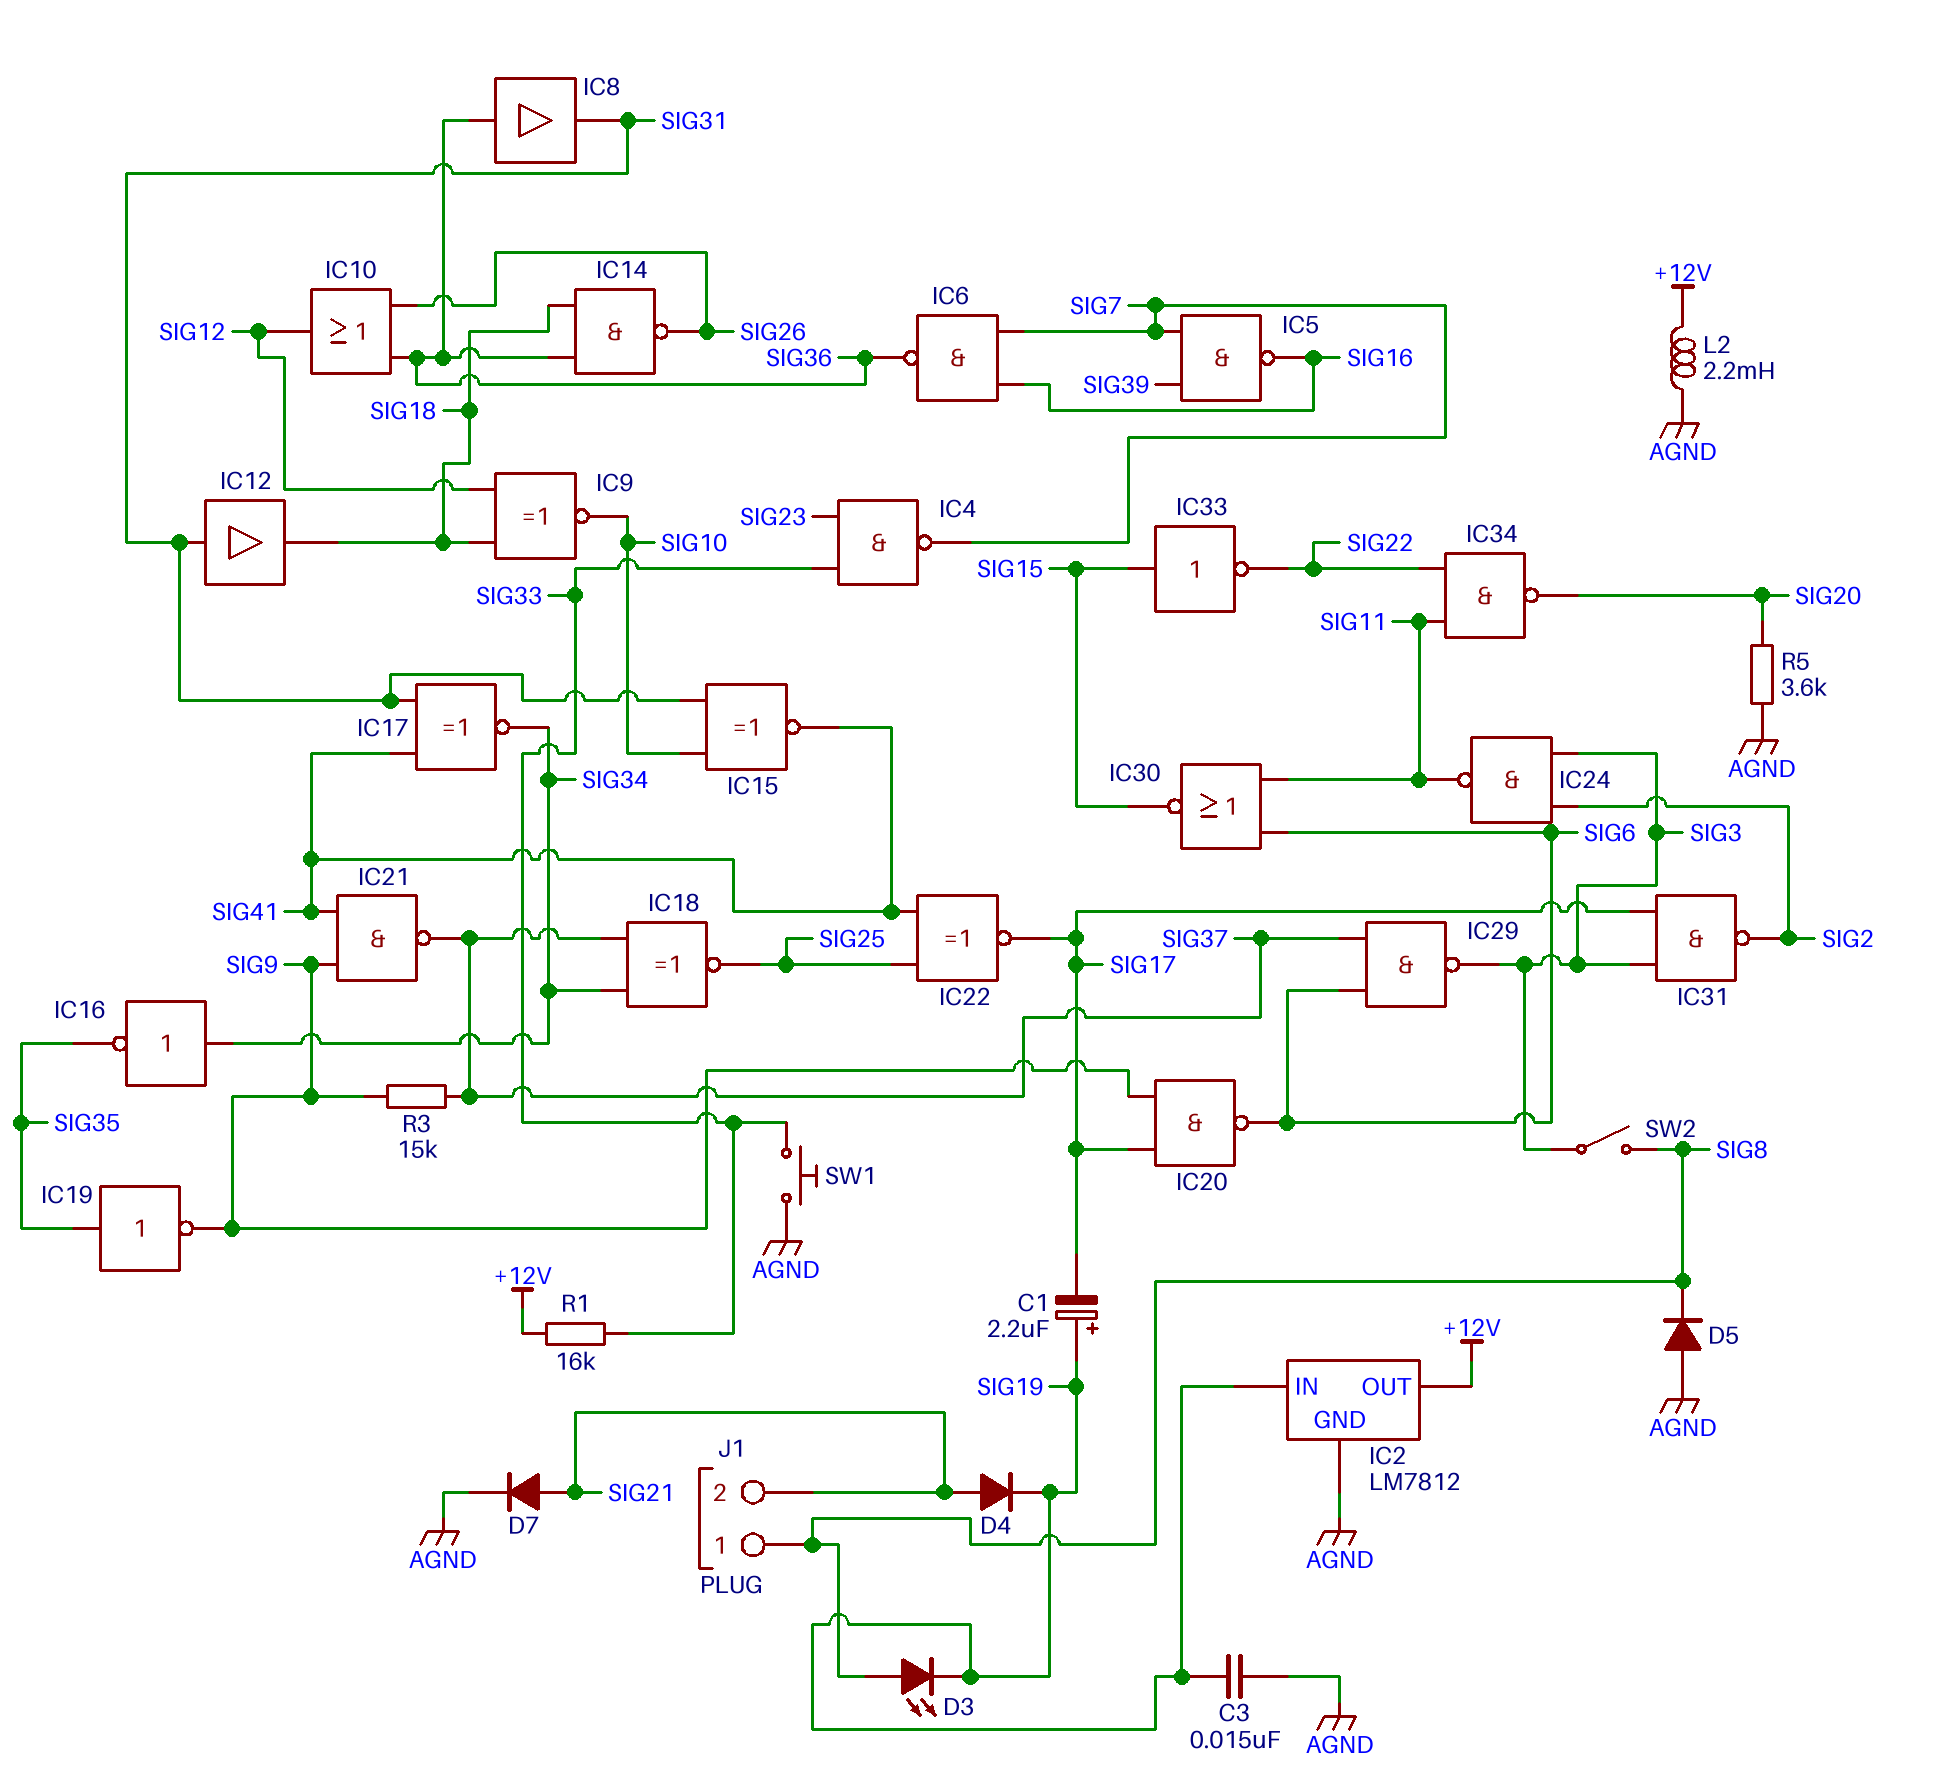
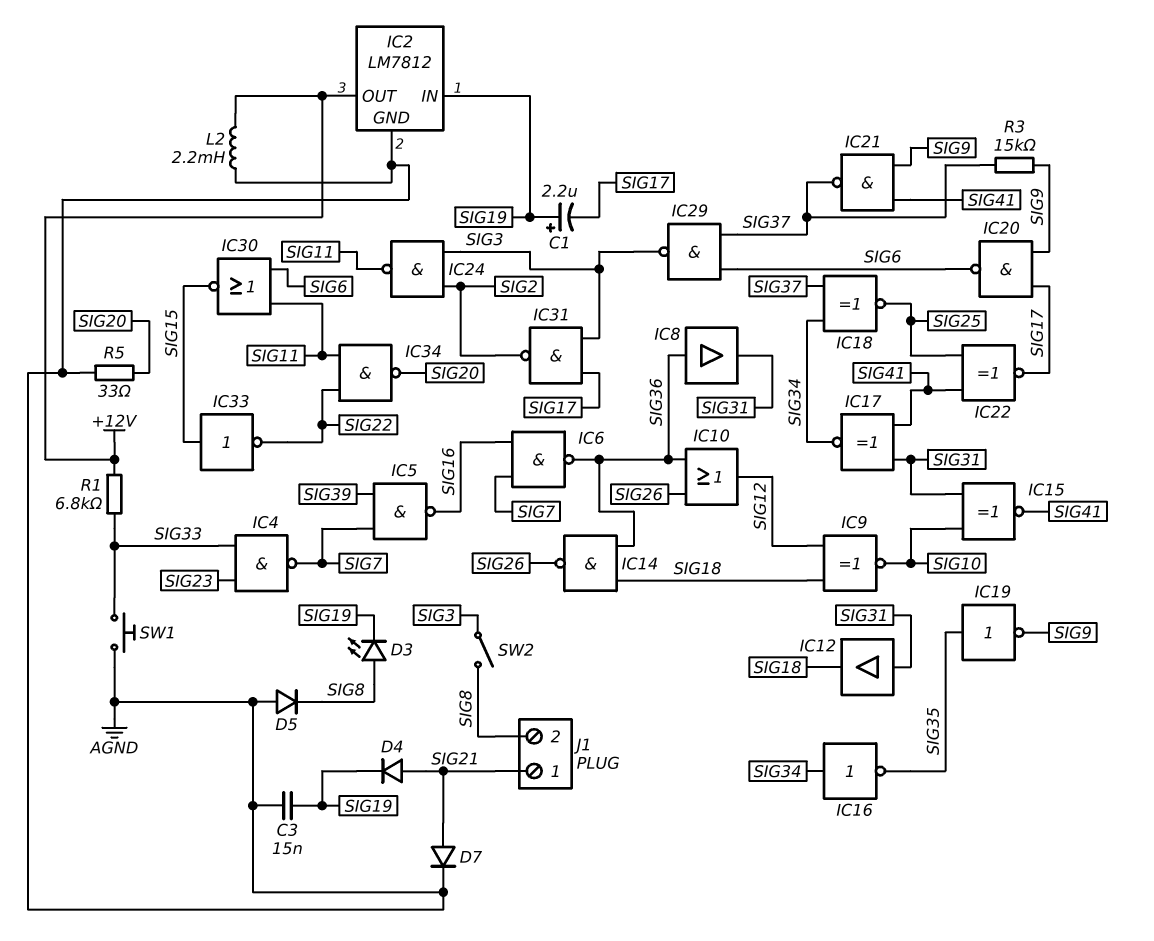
J1 pin 1: SIG8 -> SIG21
J1 pin 2: SIG21 -> SIG8
R1: 16k (+12V, SIG33) -> 6.8k (+12V, SIG33)
R5: 3.6k (AGND, SIG20) -> 33 (AGND, SIG20)

